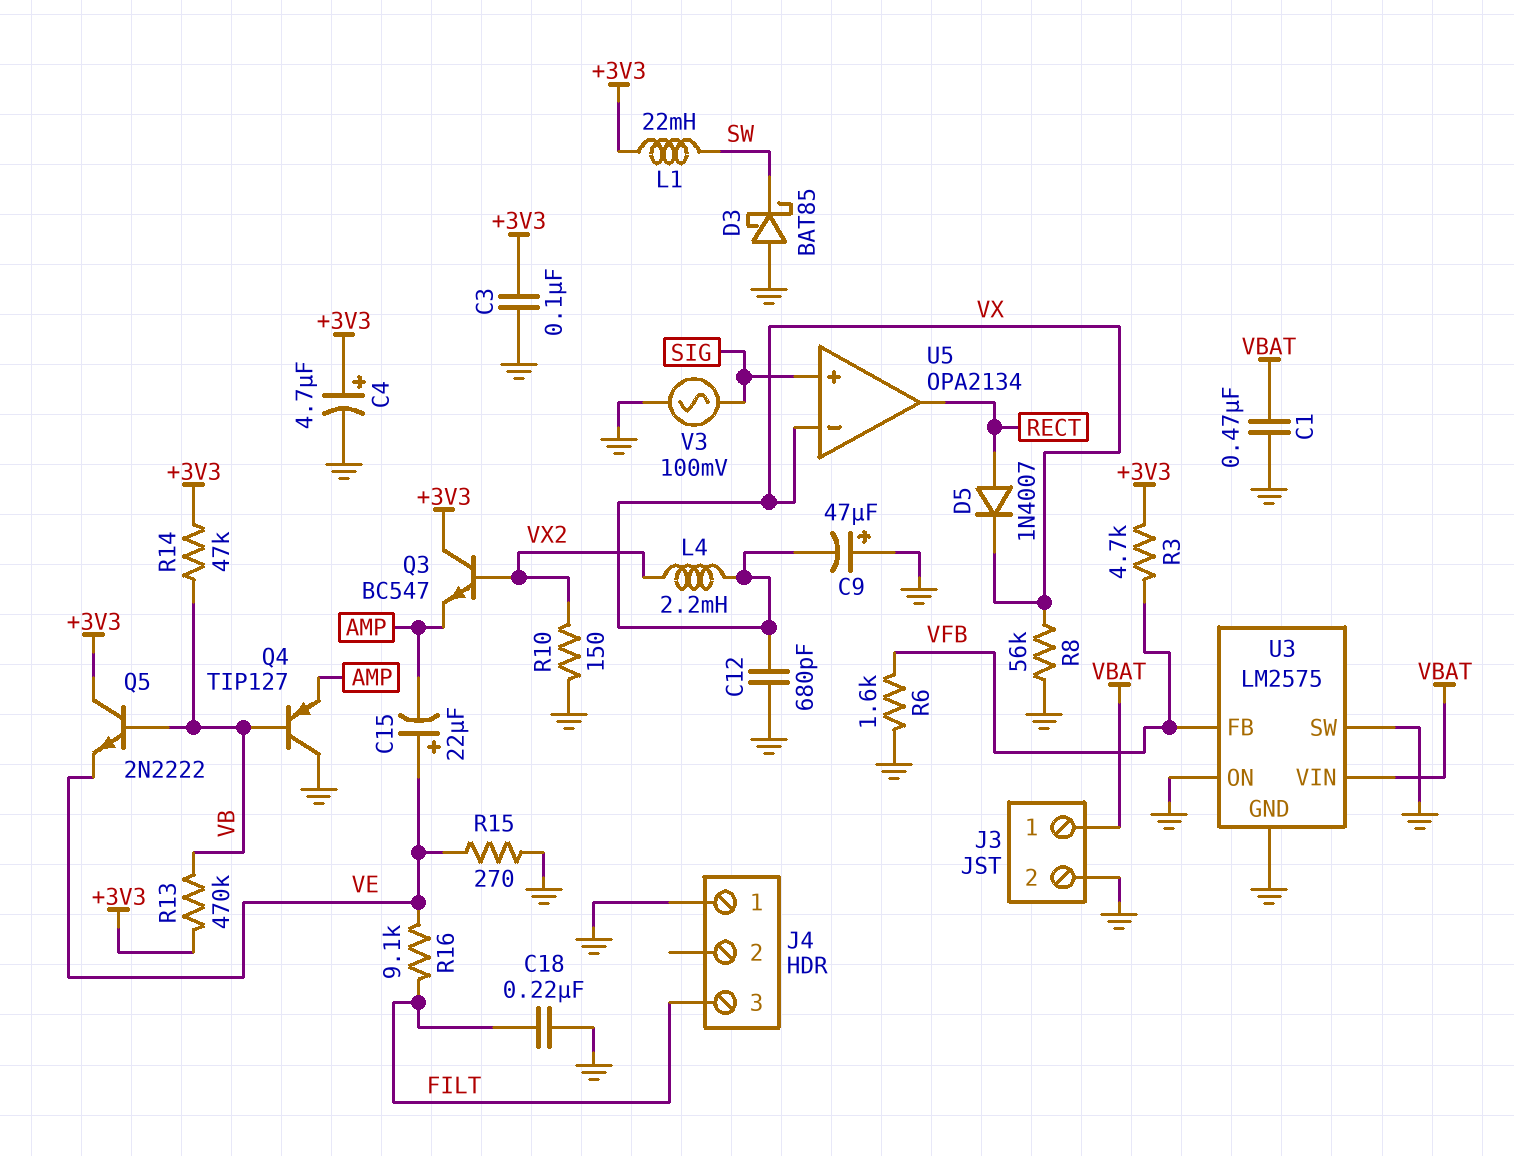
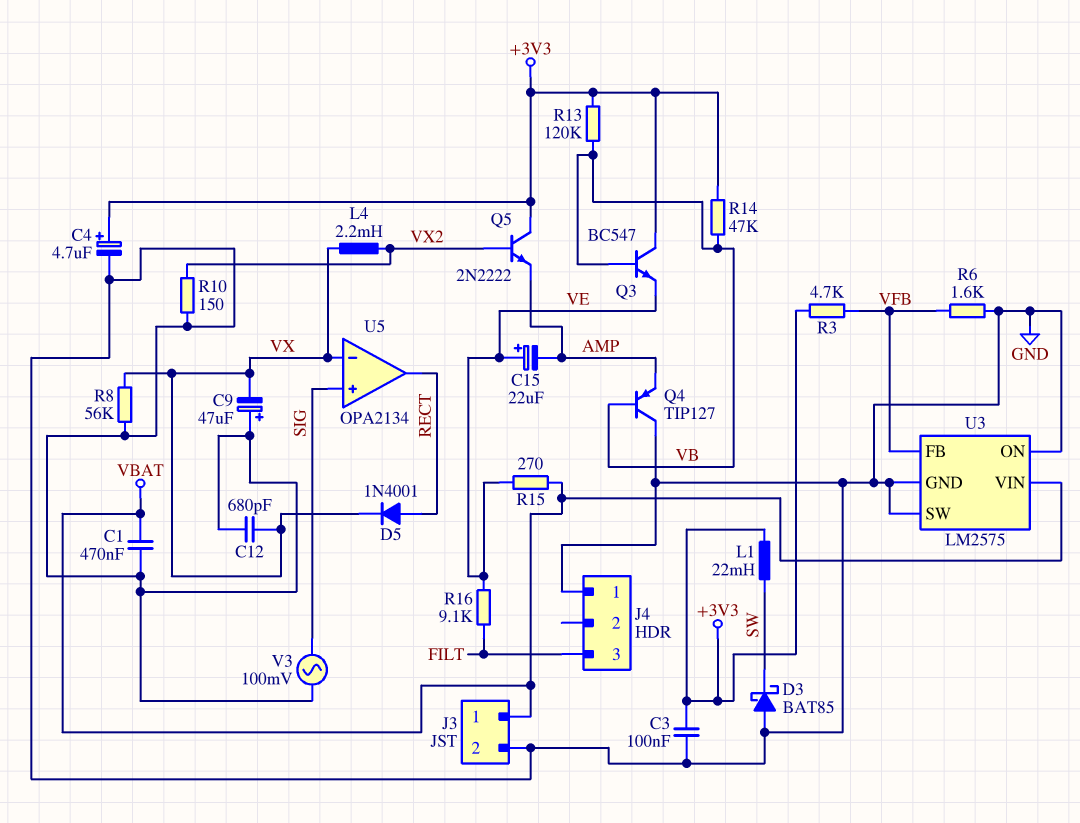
C18: 220nF (FILT, GND) -> none
D5: diode 1N4007 (A RECT, K VX) -> diode 1N4001 (A RECT, K VX)
Q3: NPN BC547 (B VX2, C +3V3, E AMP) -> NPN BC547 (B VB, C +3V3, E VE)
Q5: NPN 2N2222 (B VB, C +3V3, E VE) -> NPN 2N2222 (B VX2, C +3V3, E AMP)
R13: 470k (+3V3, VB) -> 120k (+3V3, VB)
R15: 270 (GND, VE) -> 270 (VBAT, VE)

